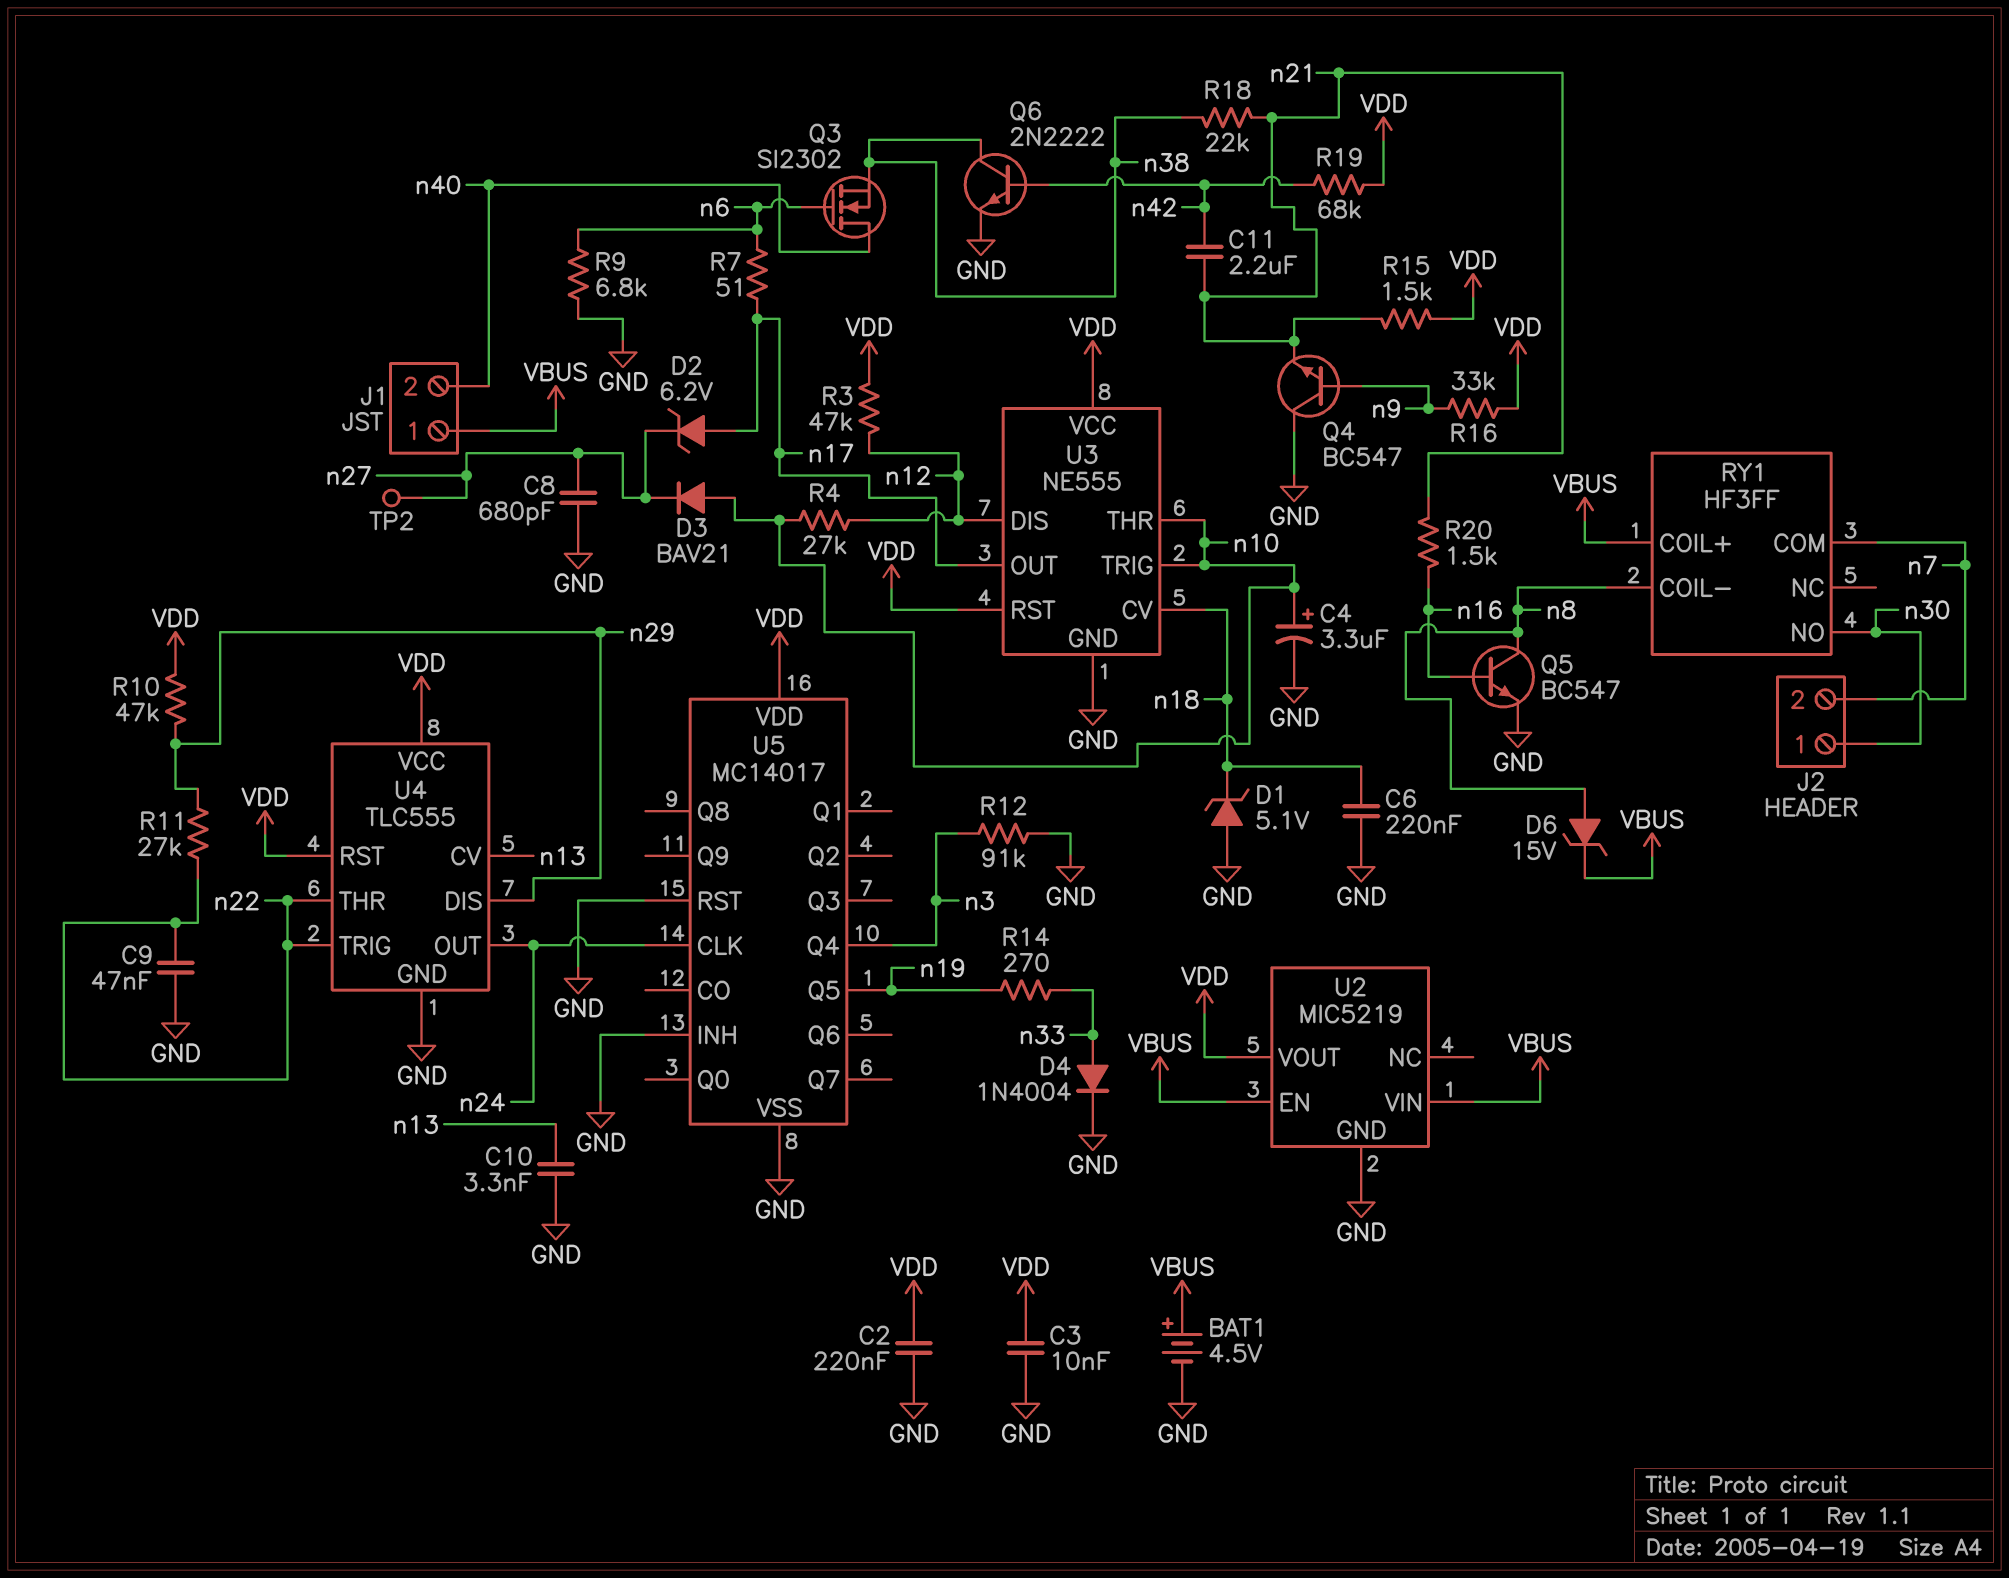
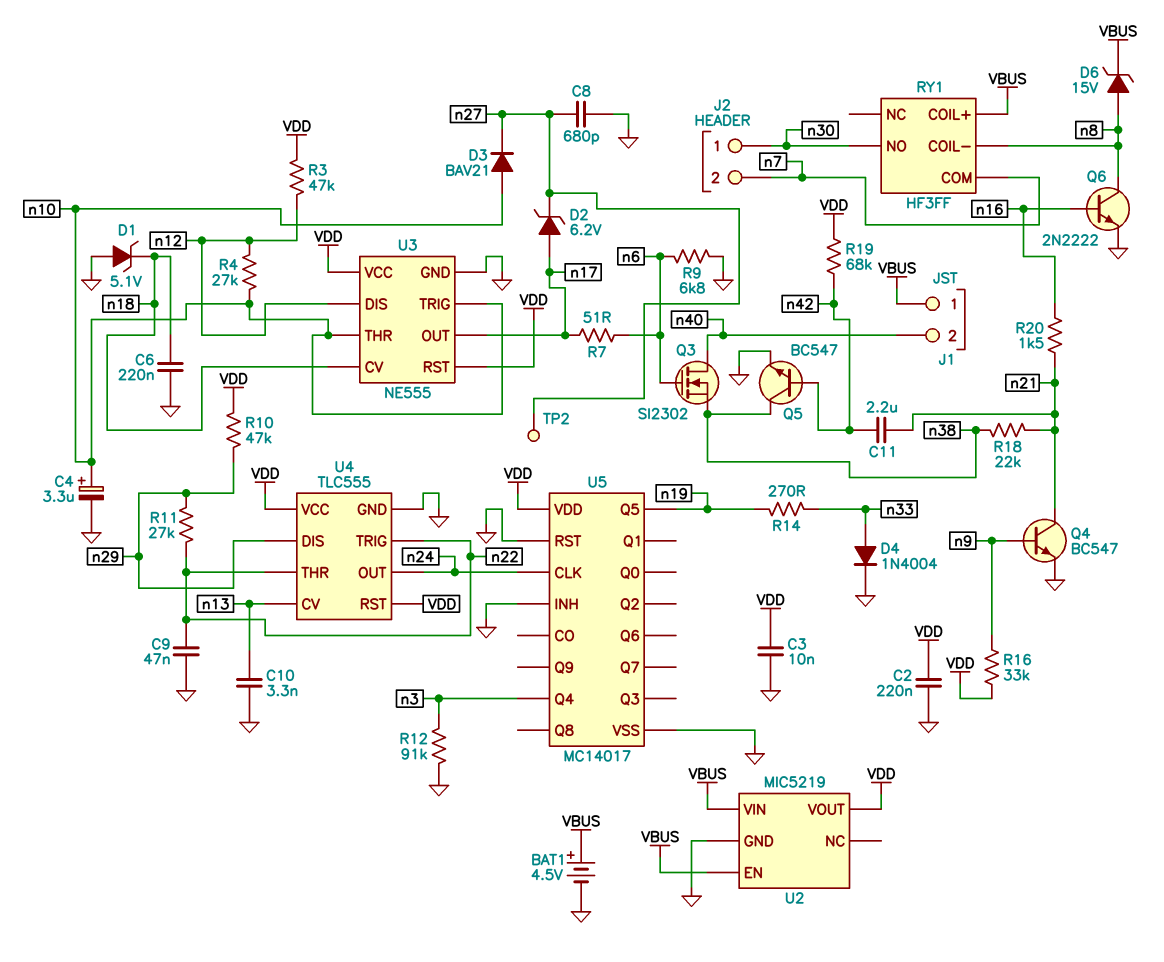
Q4: NPN BC547 (B n9, C GND, E n21) -> NPN BC547 (B n9, C n21, E GND)
Q5: NPN BC547 (B n16, C n8, E GND) -> NPN BC547 (B n42, C n38, E GND)
Q6: NPN 2N2222 (B n42, C n38, E GND) -> NPN 2N2222 (B n16, C n8, E GND)
R15: 1.5k (VDD, n21) -> none

